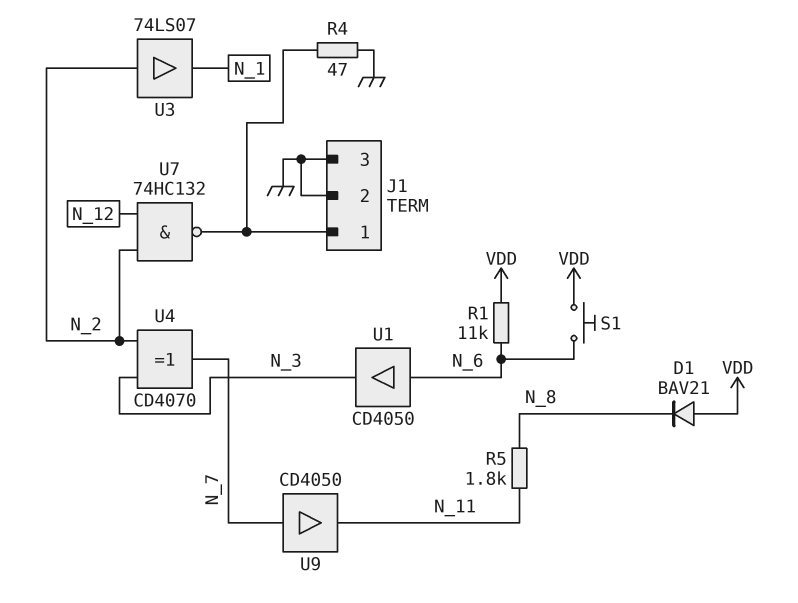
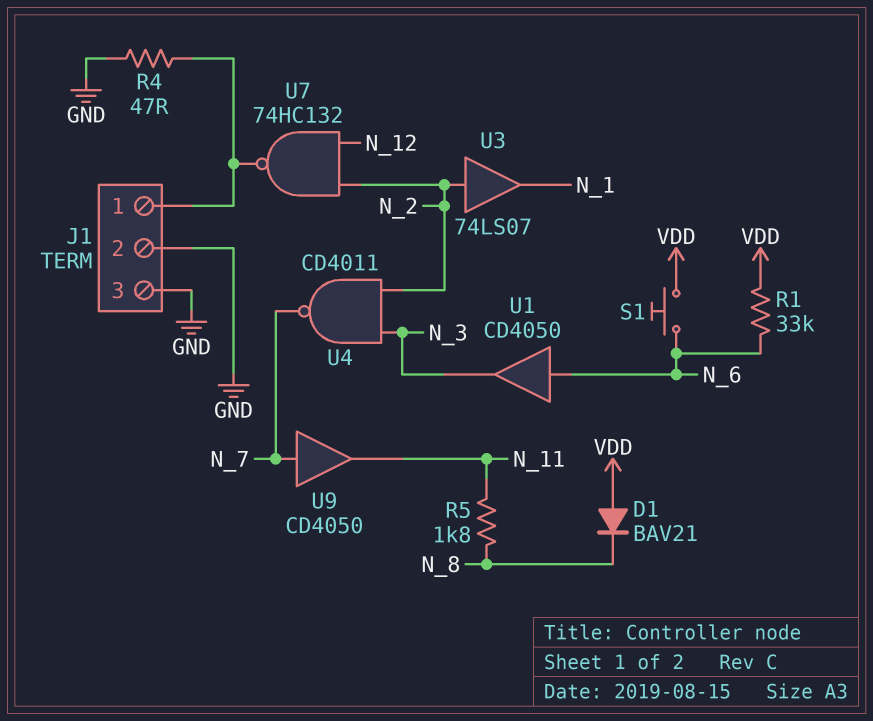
R1: 11k (N_6, VDD) -> 33k (N_6, VDD)
U4: XOR CD4070 (in N_2, in N_3, out N_7) -> NAND CD4011 (in N_2, in N_3, out N_7)

